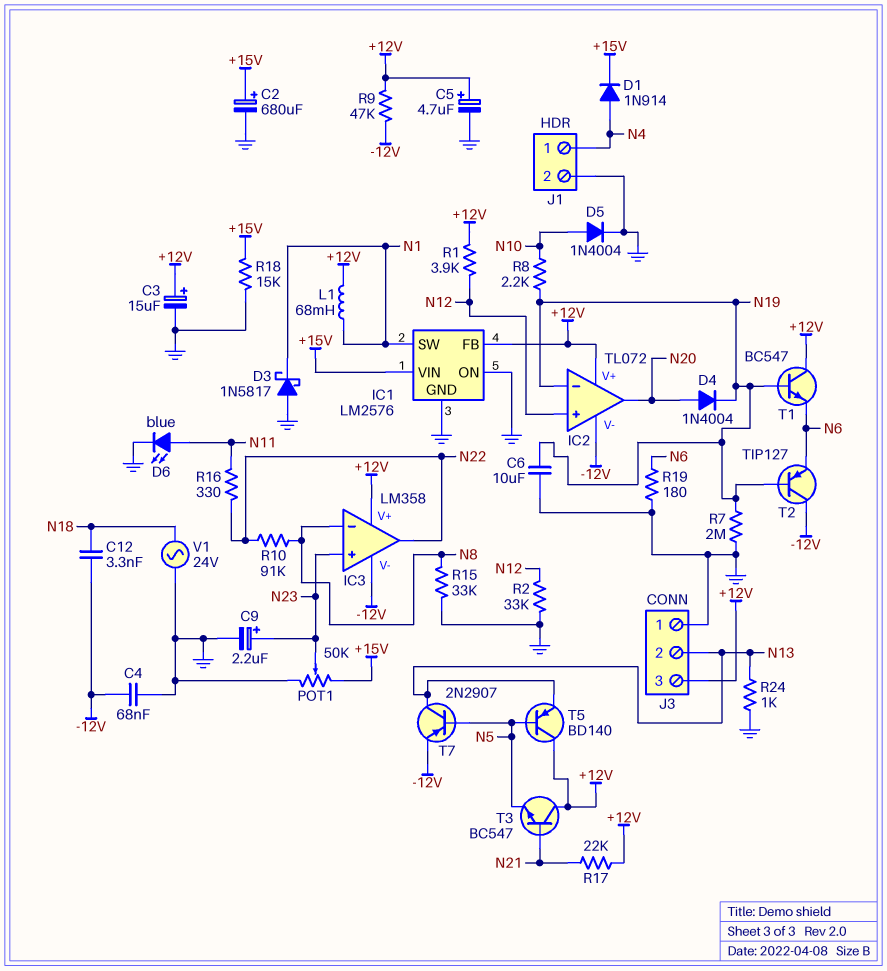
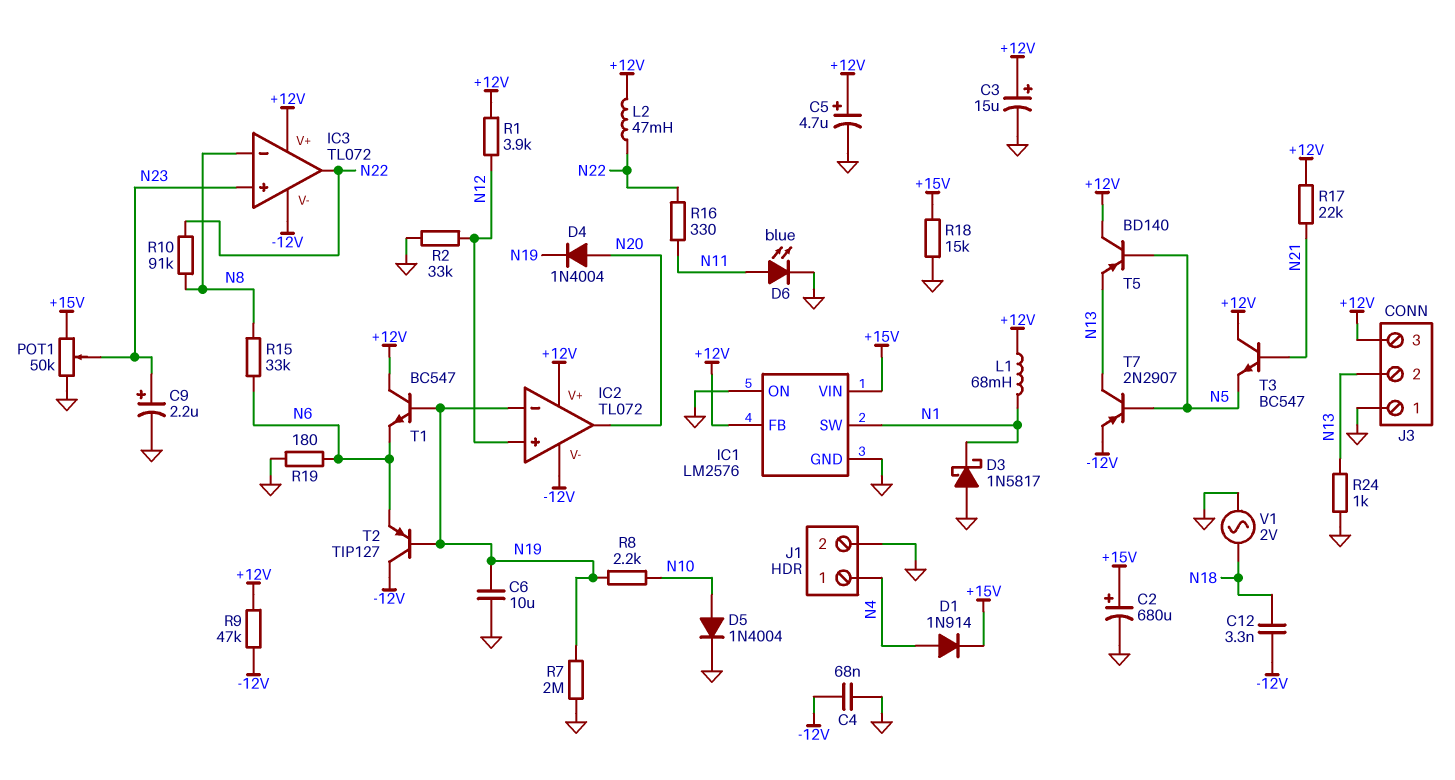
IC3: LM358 -> TL072
L2: none -> 47mH (+12V, N22)
R15: 33k (GND, N8) -> 33k (N6, N8)
V1: AC 24V (GND, N18) -> AC 2V (GND, N18)

